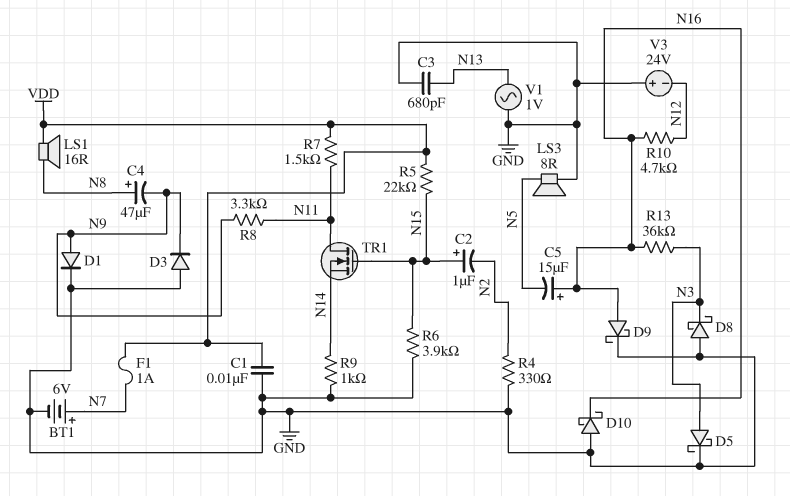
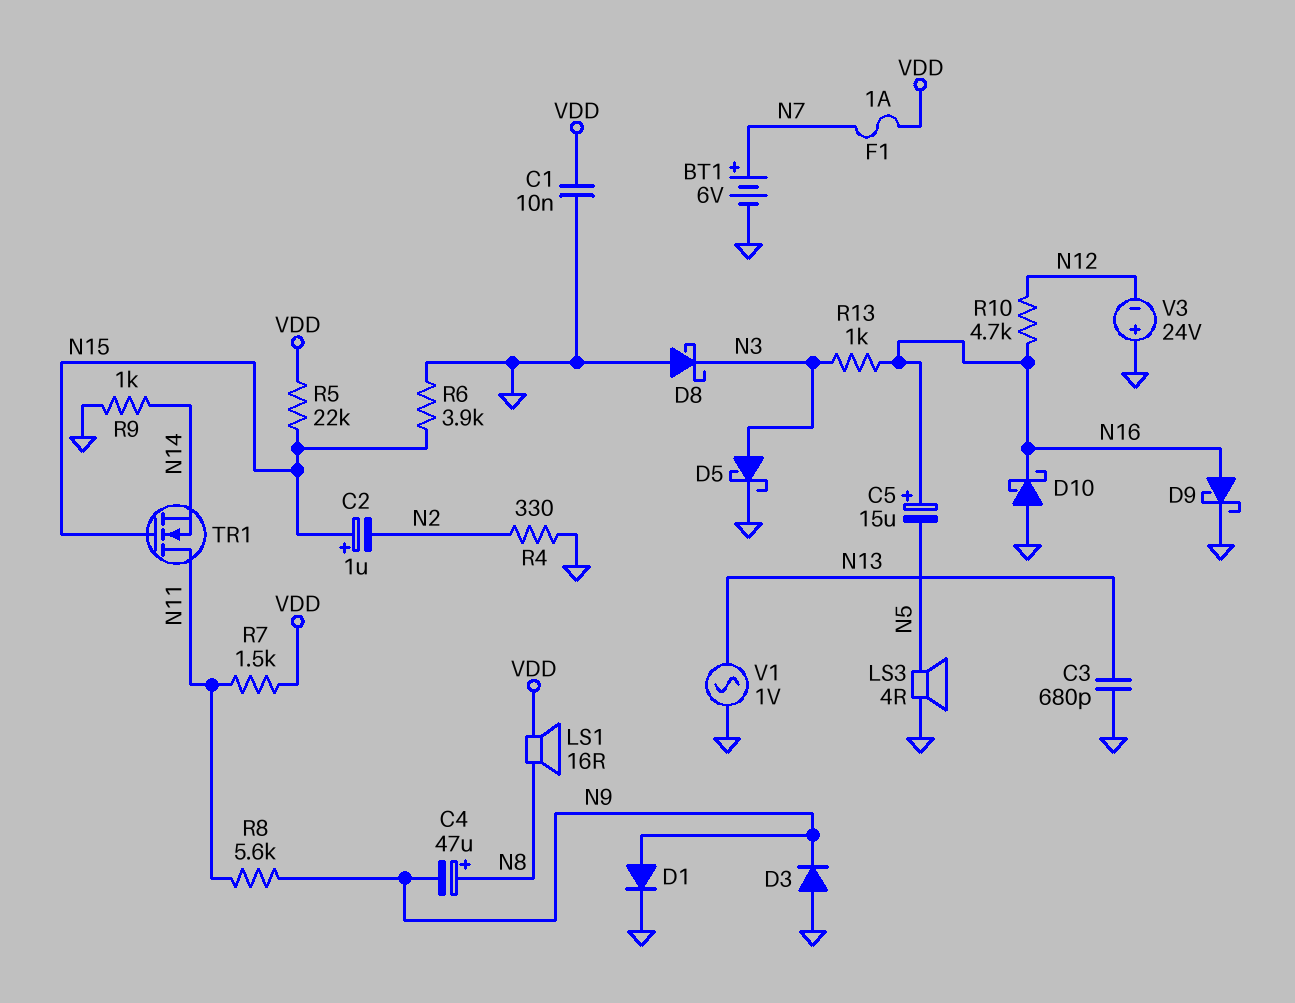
LS3: speaker 8R (GND, N5) -> speaker 4R (GND, N5)
R8: 3.3k (N9, N11) -> 5.6k (N9, N11)
R13: 36k (N3, N16) -> 1k (N3, N16)

